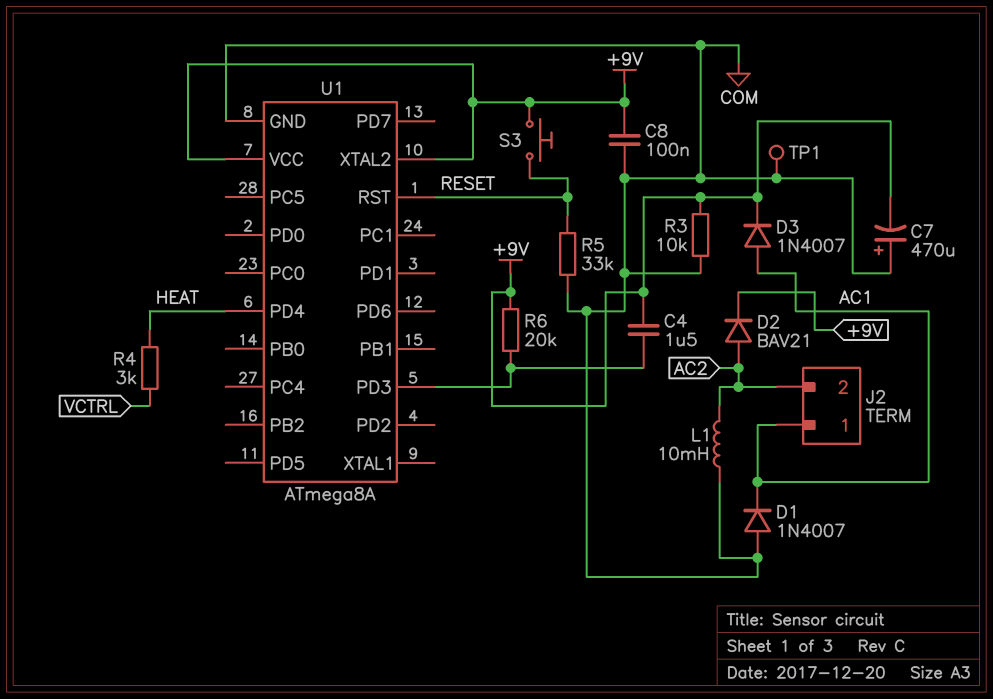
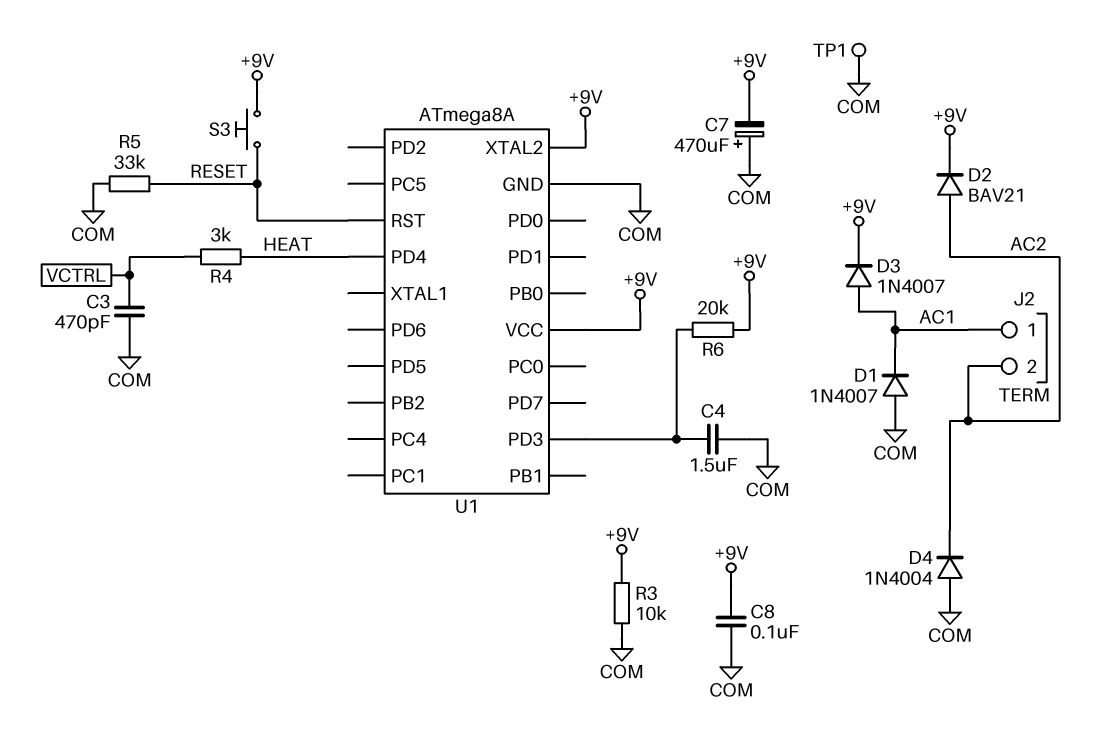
C3: none -> 470pF (COM, VCTRL)
C4: 1.5uF (+9V, U1/PD3) -> 1.5uF (COM, U1/PD3)
D4: none -> diode 1N4004 (A COM, K AC2)
L1: 10mH (AC2, COM) -> none

